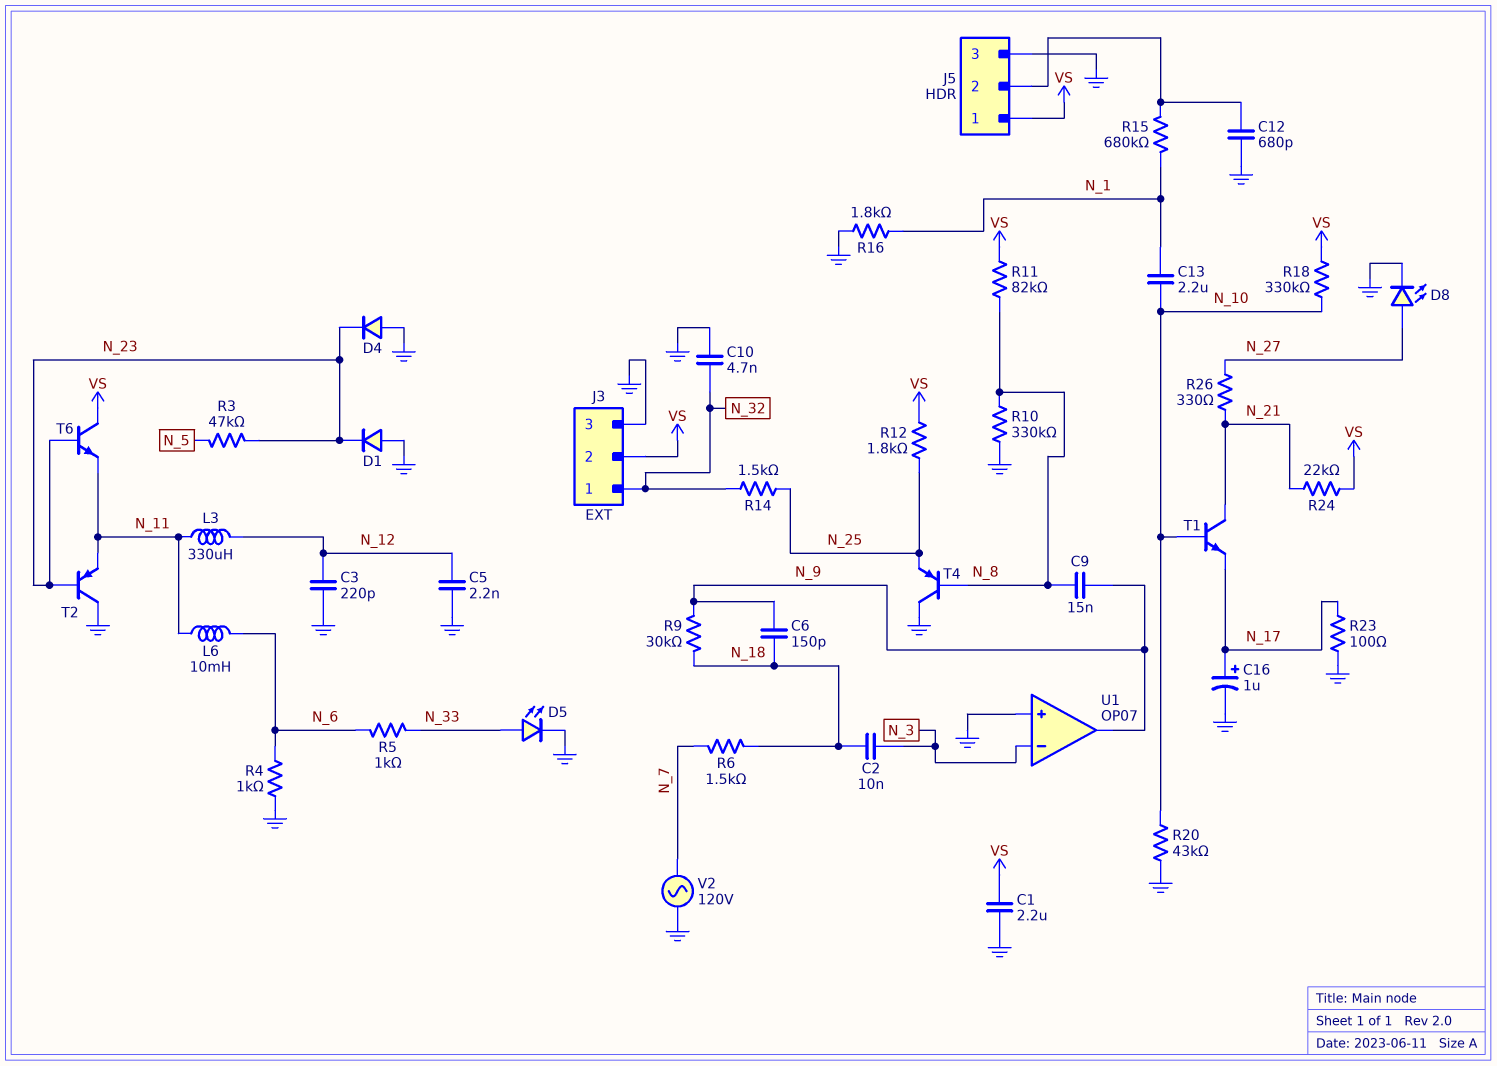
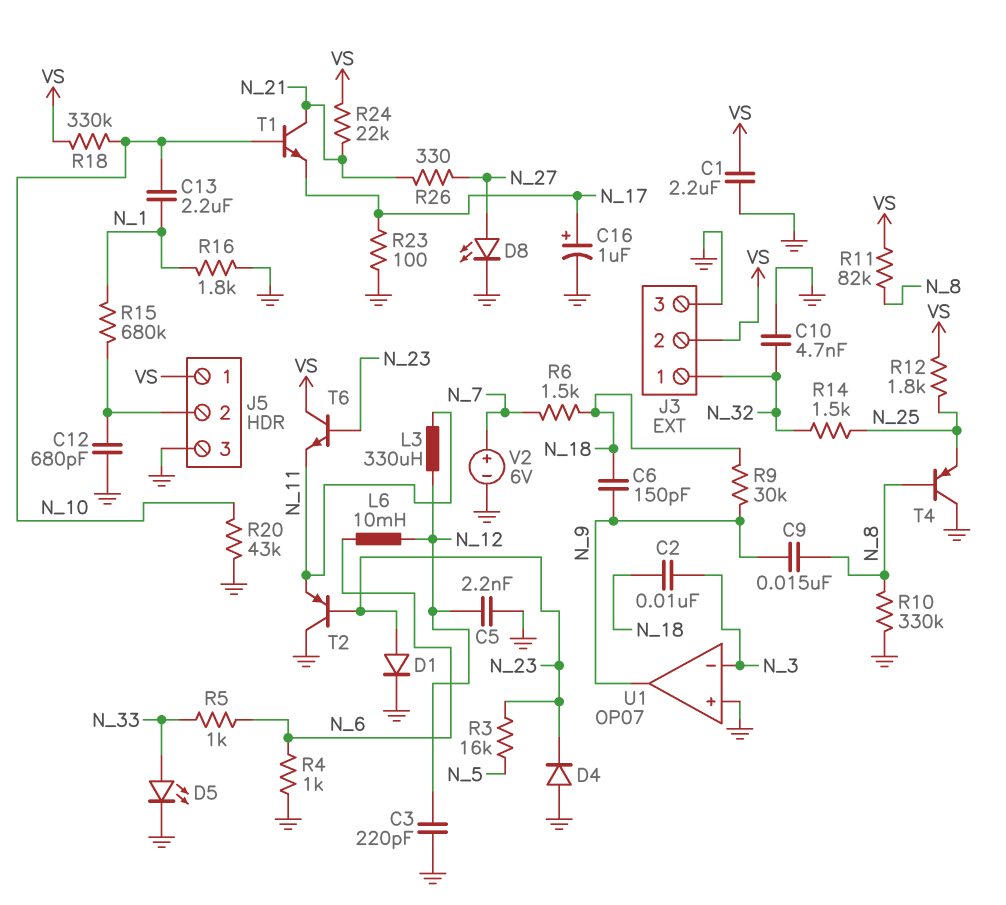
D1: diode (A GND, K N_23) -> diode (A N_23, K GND)
L6: 10mH (N_6, N_11) -> 10mH (N_6, N_12)
R3: 47k (N_5, N_23) -> 16k (N_5, N_23)
V2: AC 120V (GND, N_7) -> 6V (plus N_7, minus GND)

